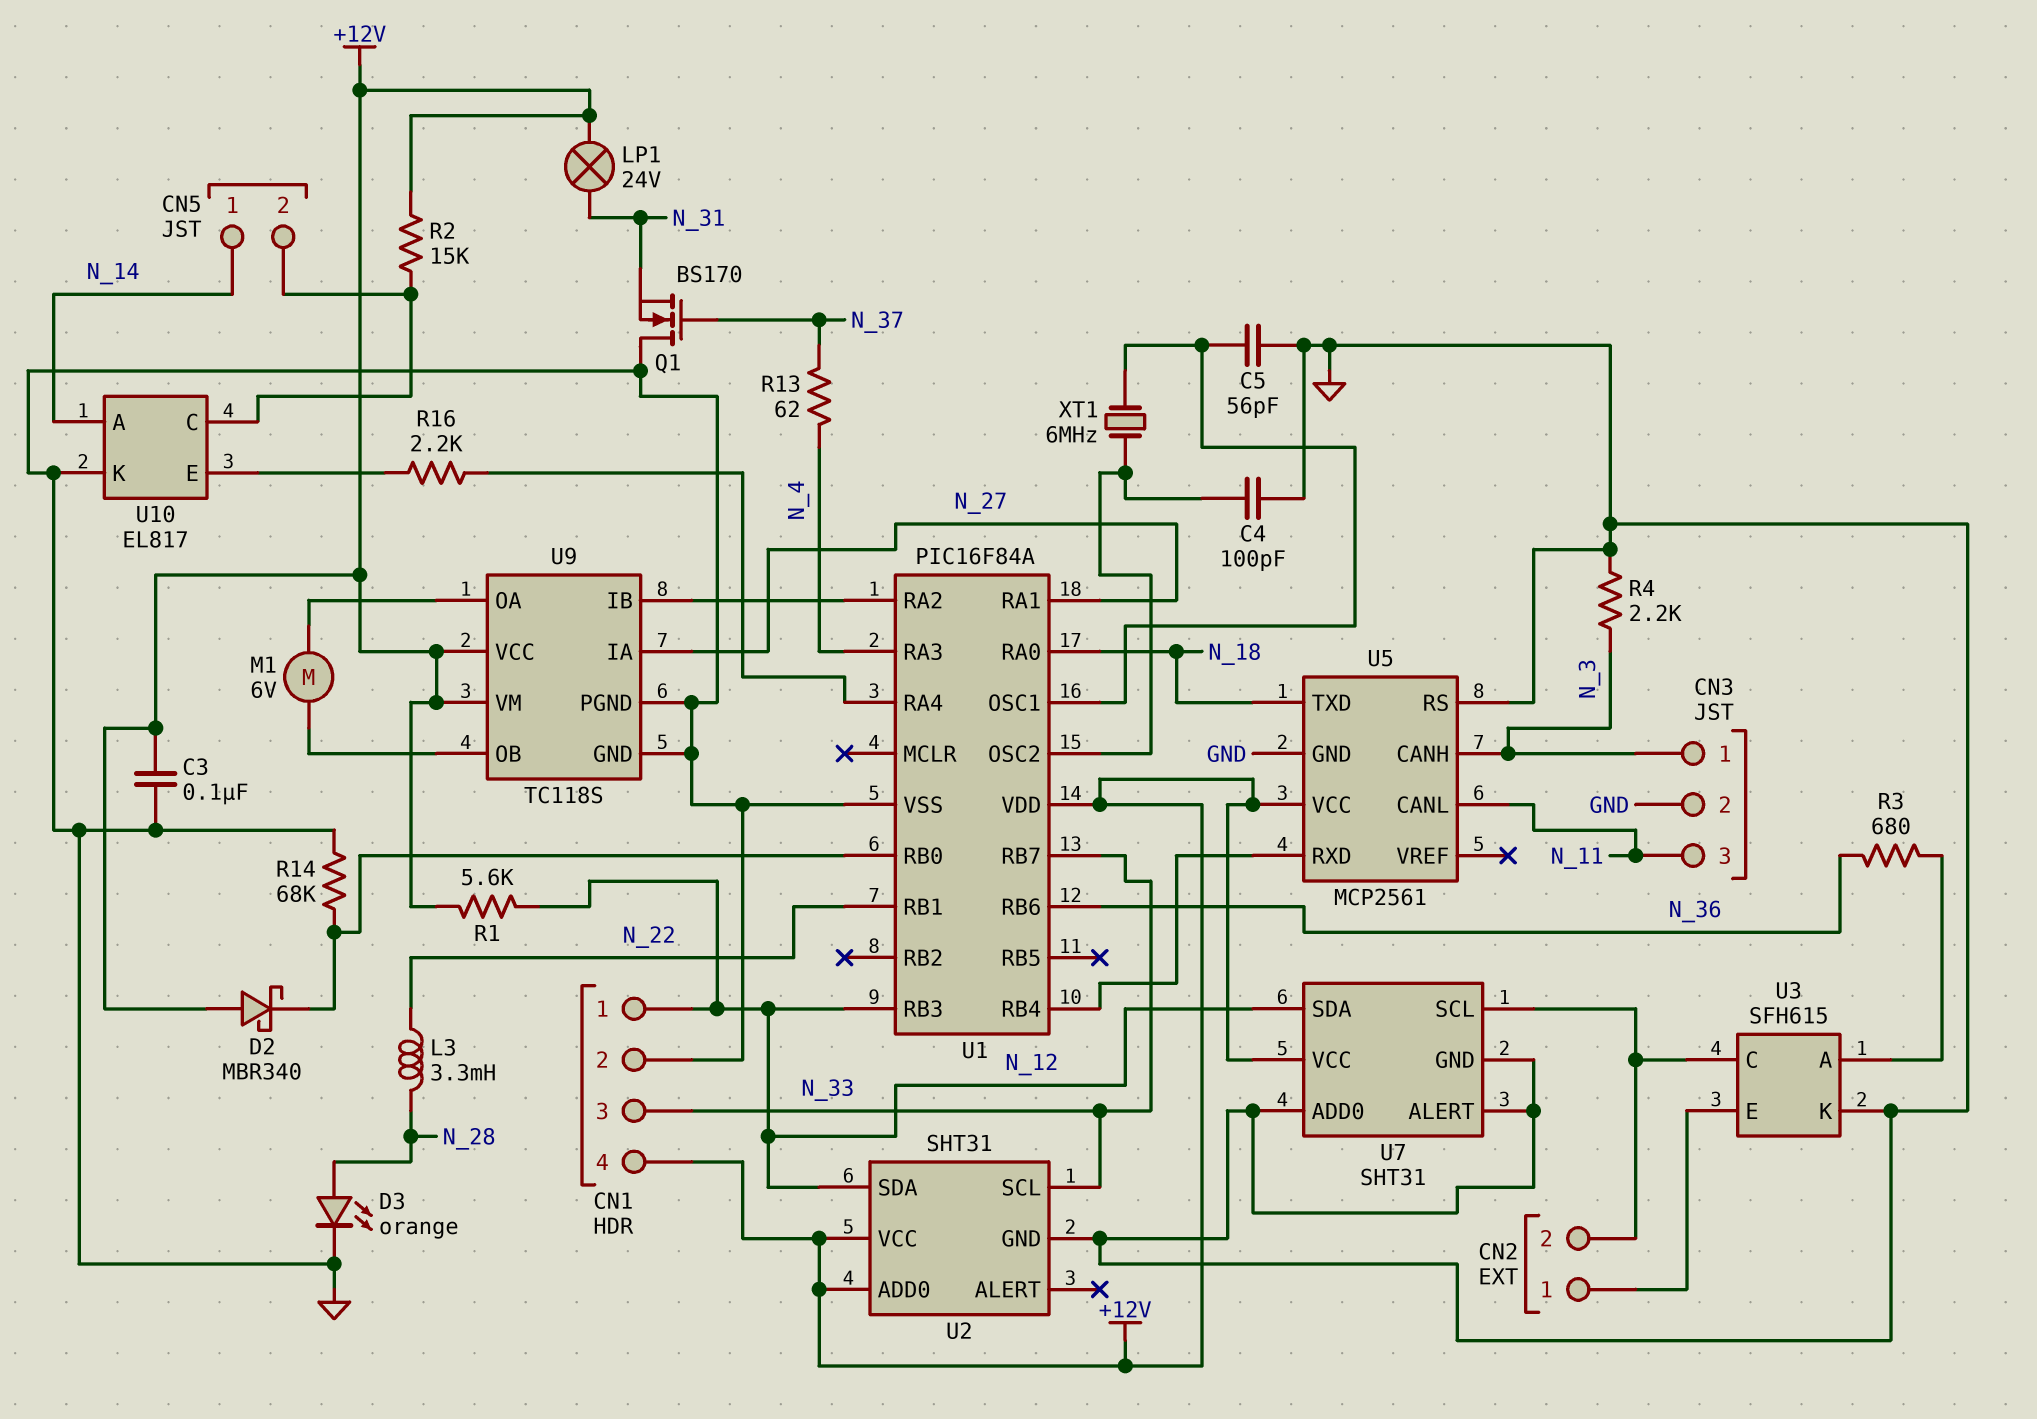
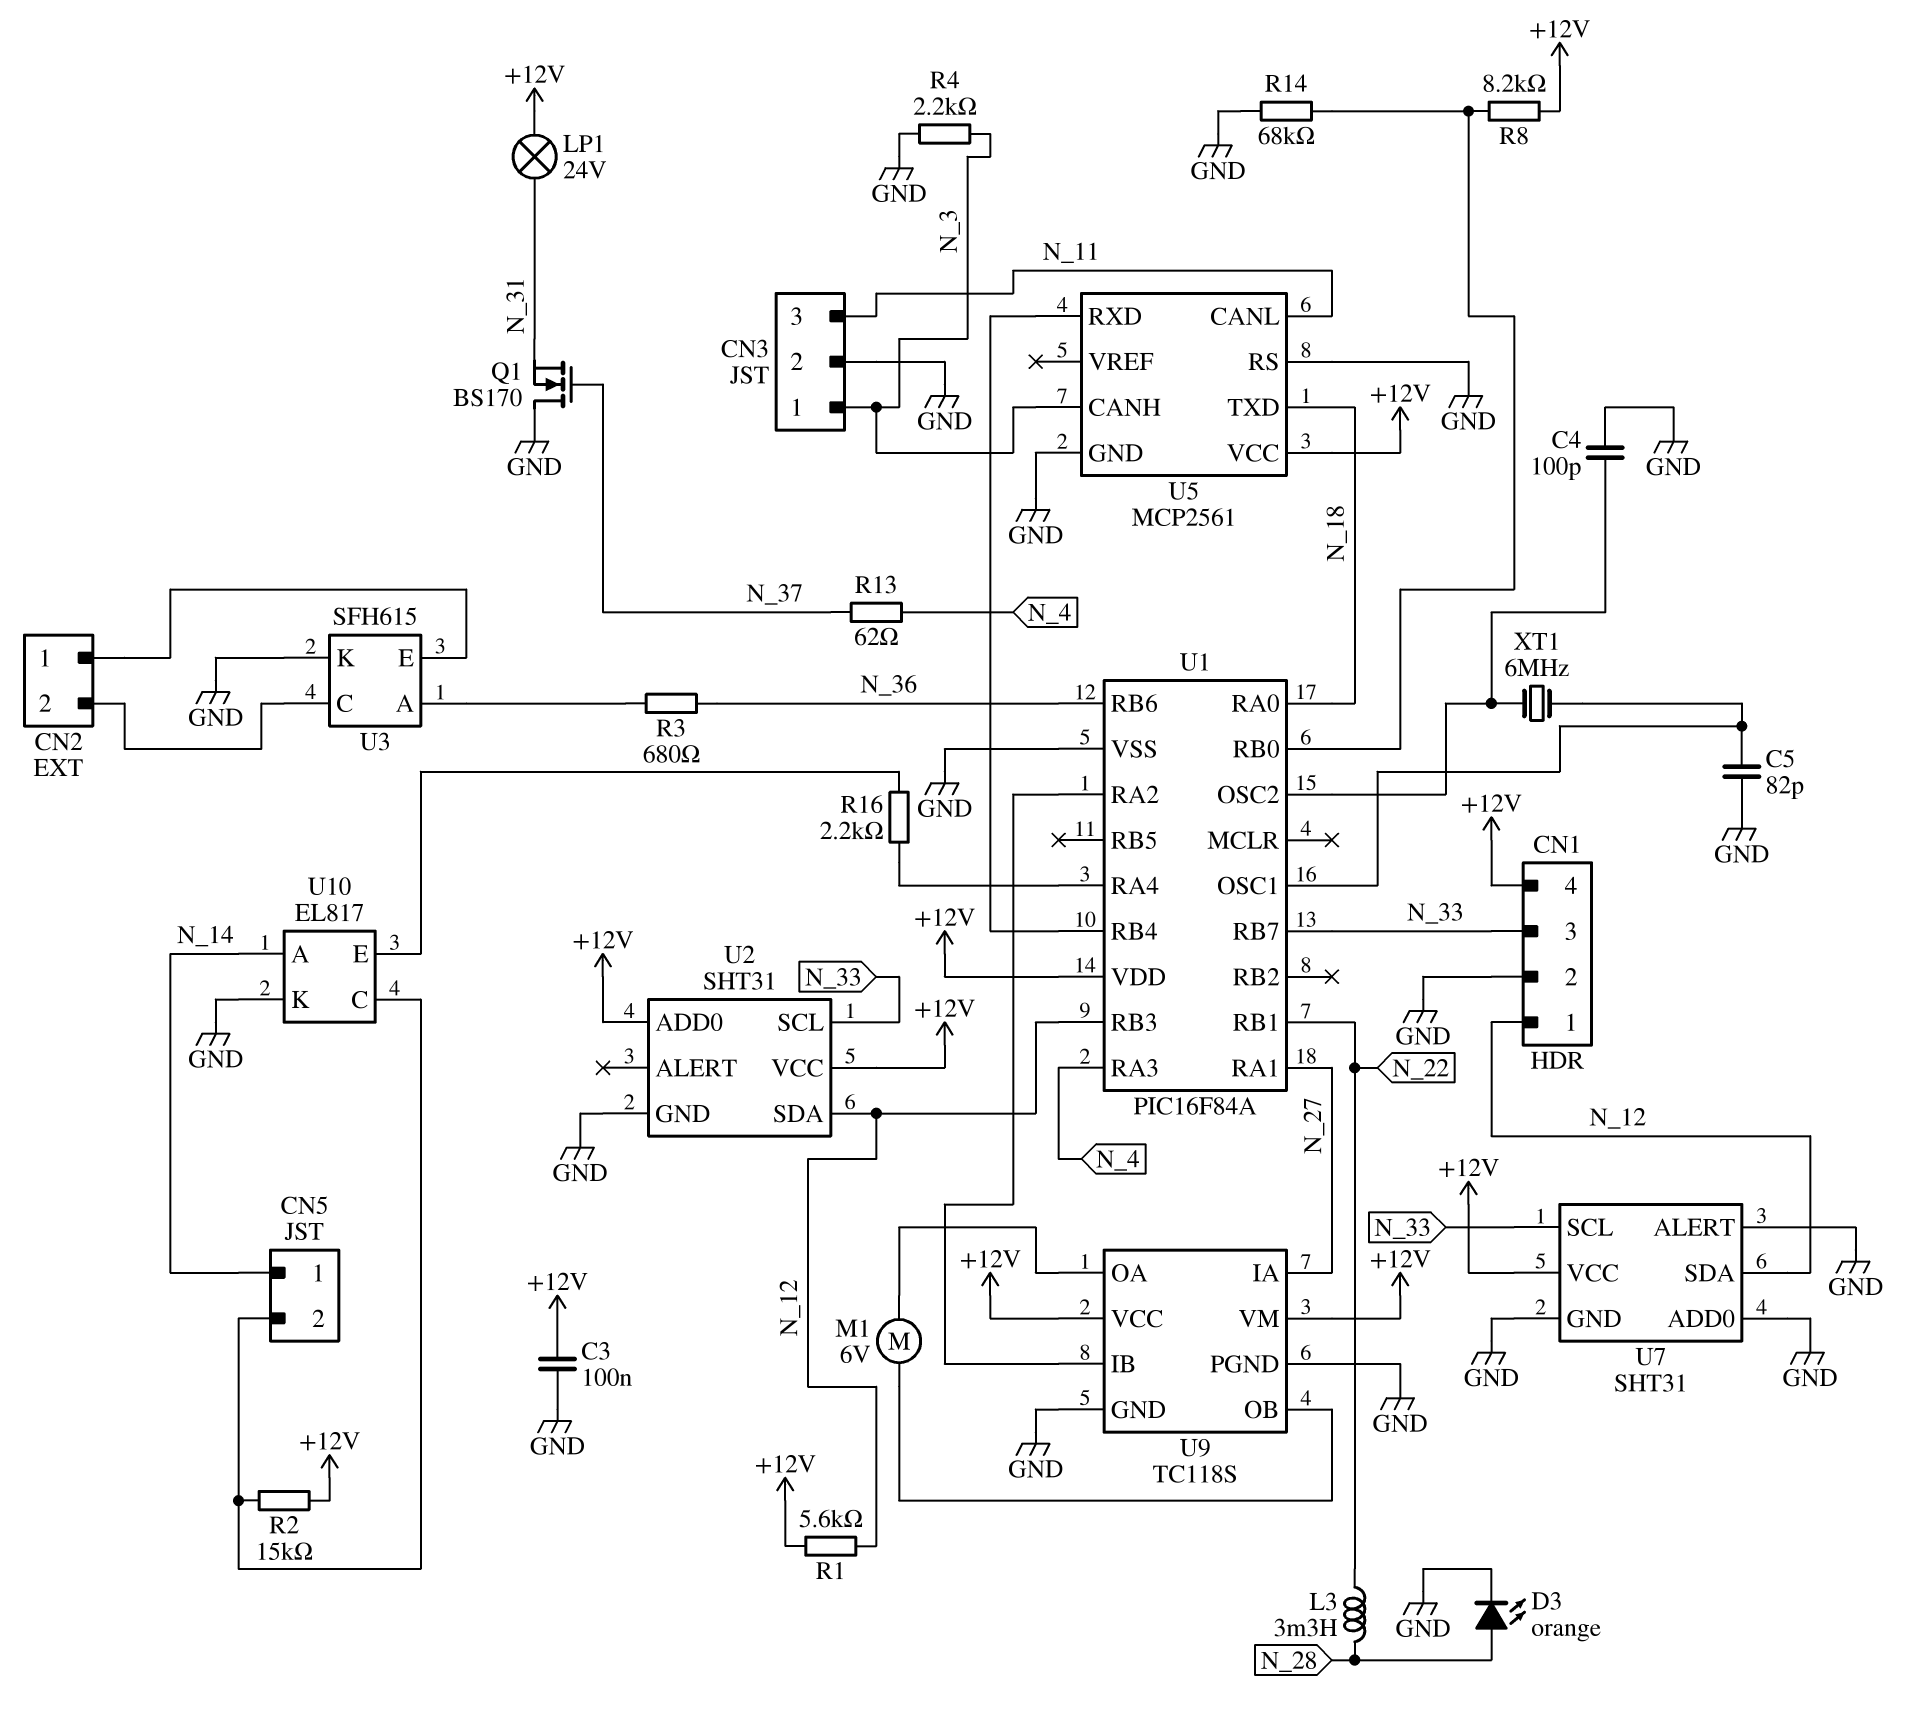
C5: 56pF (GND, U1/OSC1) -> 82pF (GND, U1/OSC1)
D2: schottky MBR340 (A +12V, K U1/RB0) -> none
R8: none -> 8.2k (+12V, U1/RB0)
U7 pin SCL: CN2/2 -> N_33

